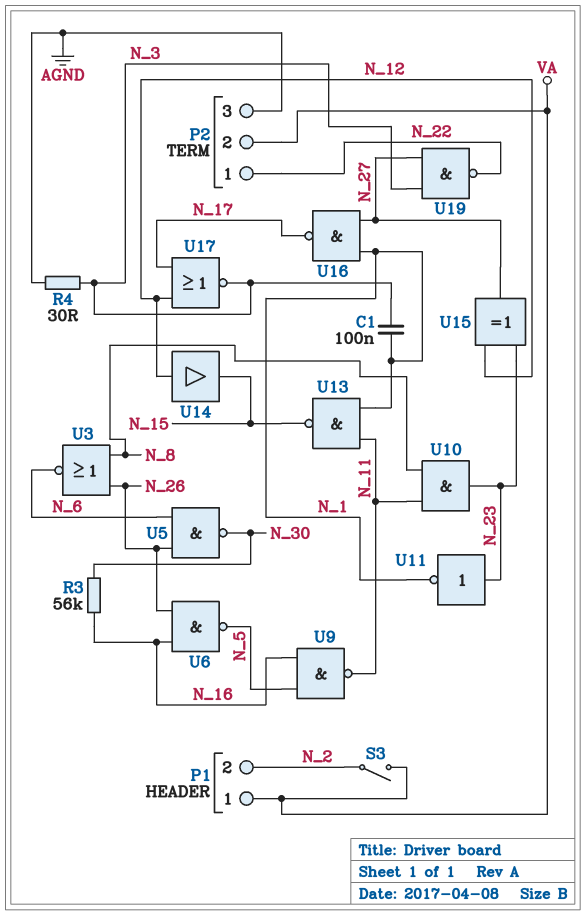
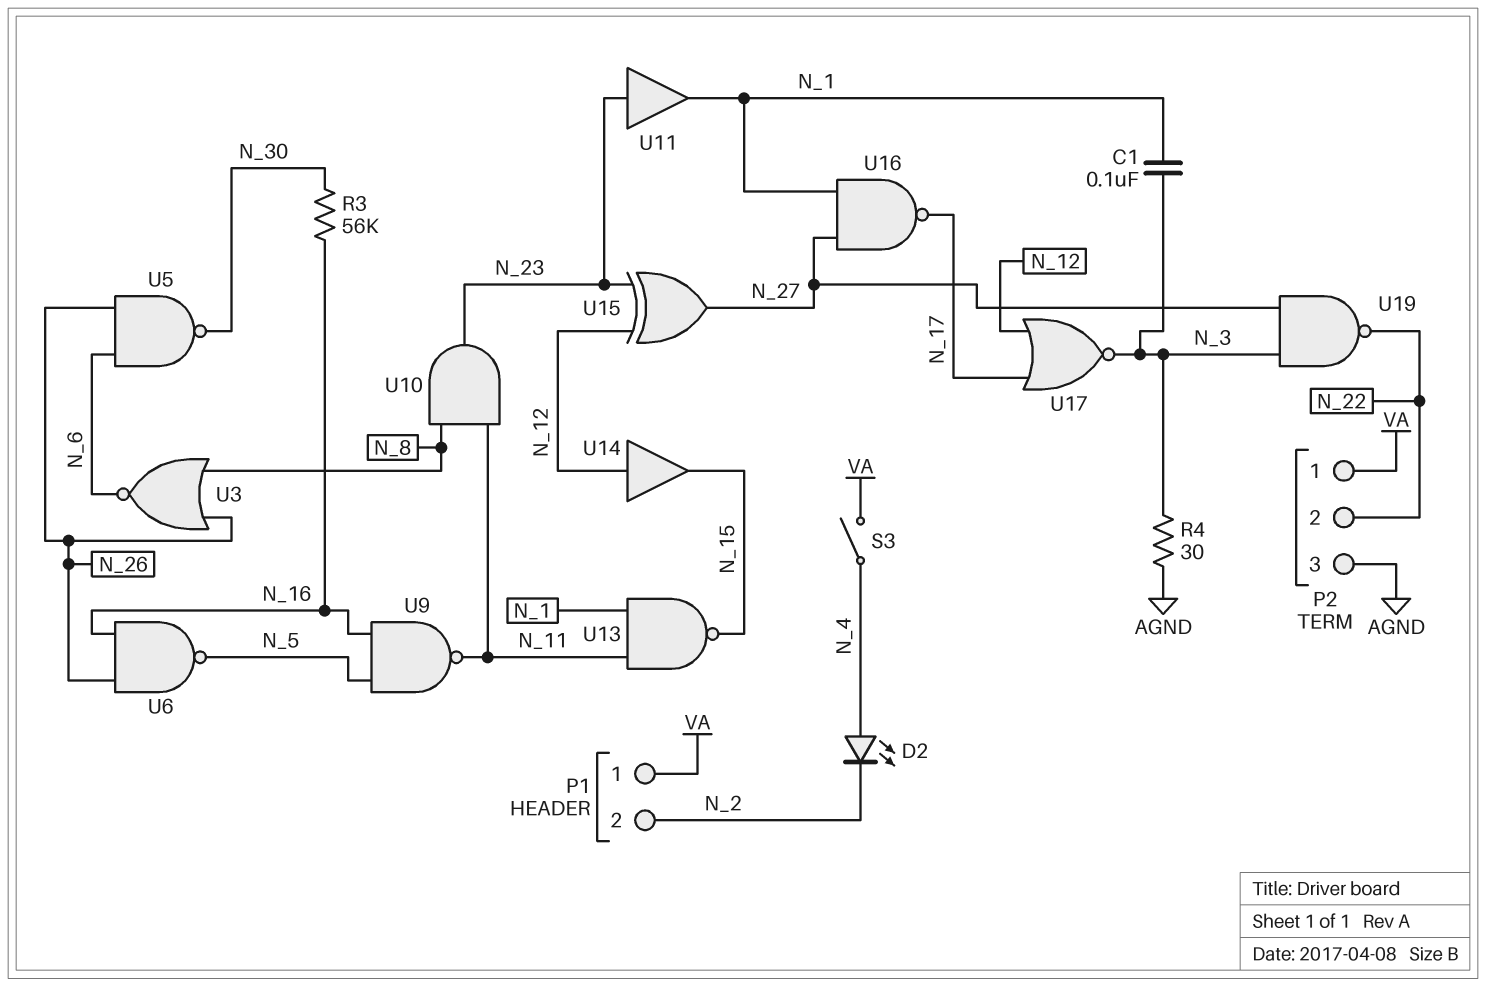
D2: none -> LED (A N_4, K N_2)
P2 pin 1: N_22 -> VA
P2 pin 2: VA -> N_22
S3: switch (N_2, VA) -> switch (N_4, VA)
U11: NOT (in N_23, out N_1) -> buffer (in N_23, out N_1)

